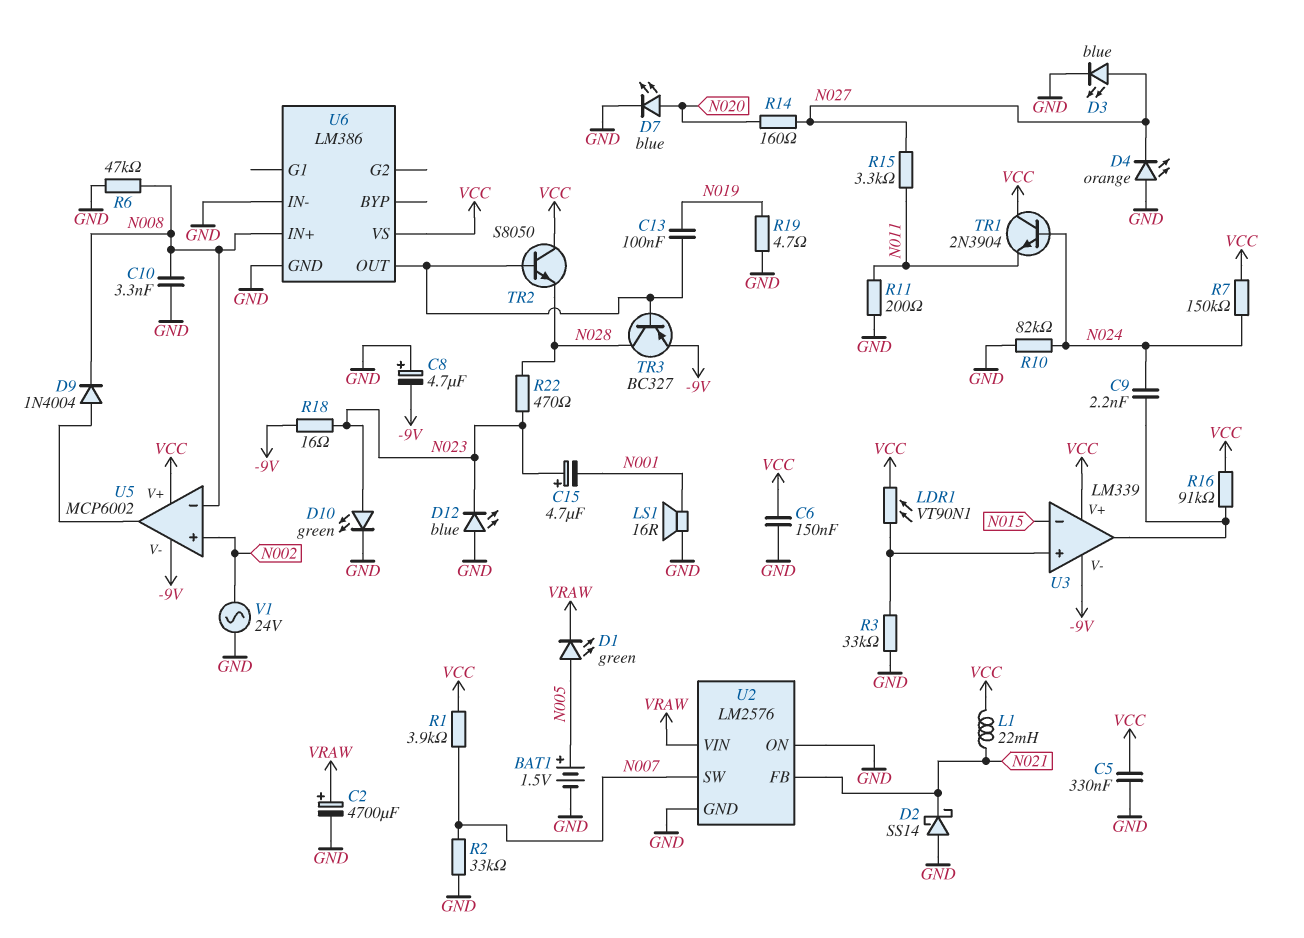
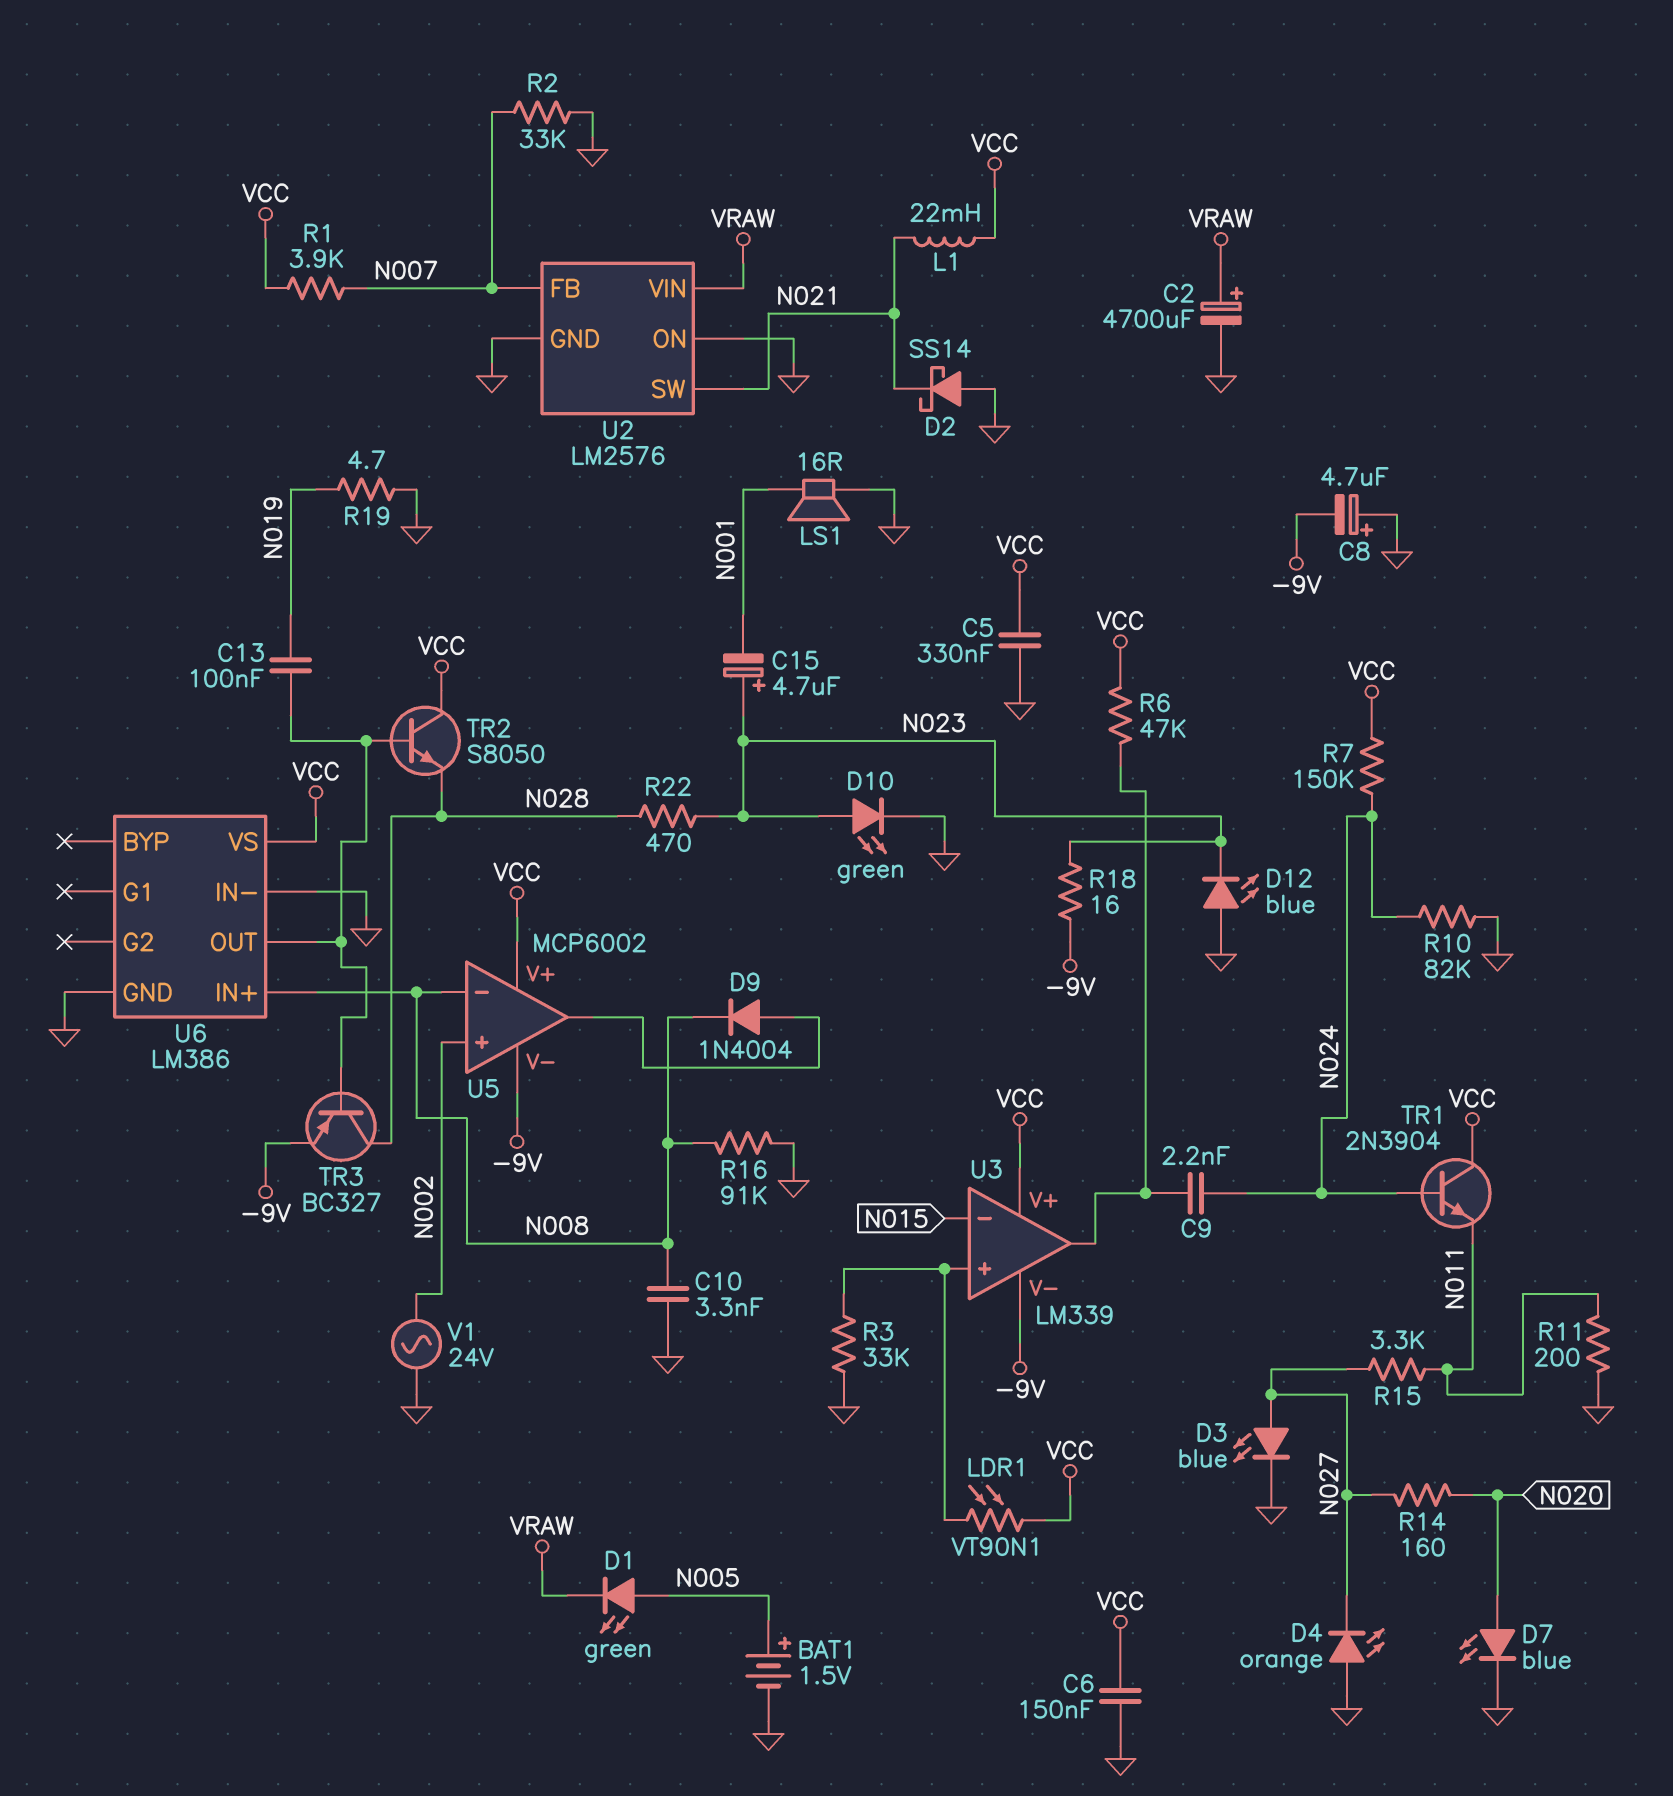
R6: 47k (GND, N008) -> 47k (U3/out, VCC)
R16: 91k (U3/out, VCC) -> 91k (GND, N008)
U2 pin FB: N021 -> N007
U2 pin SW: N007 -> N021

